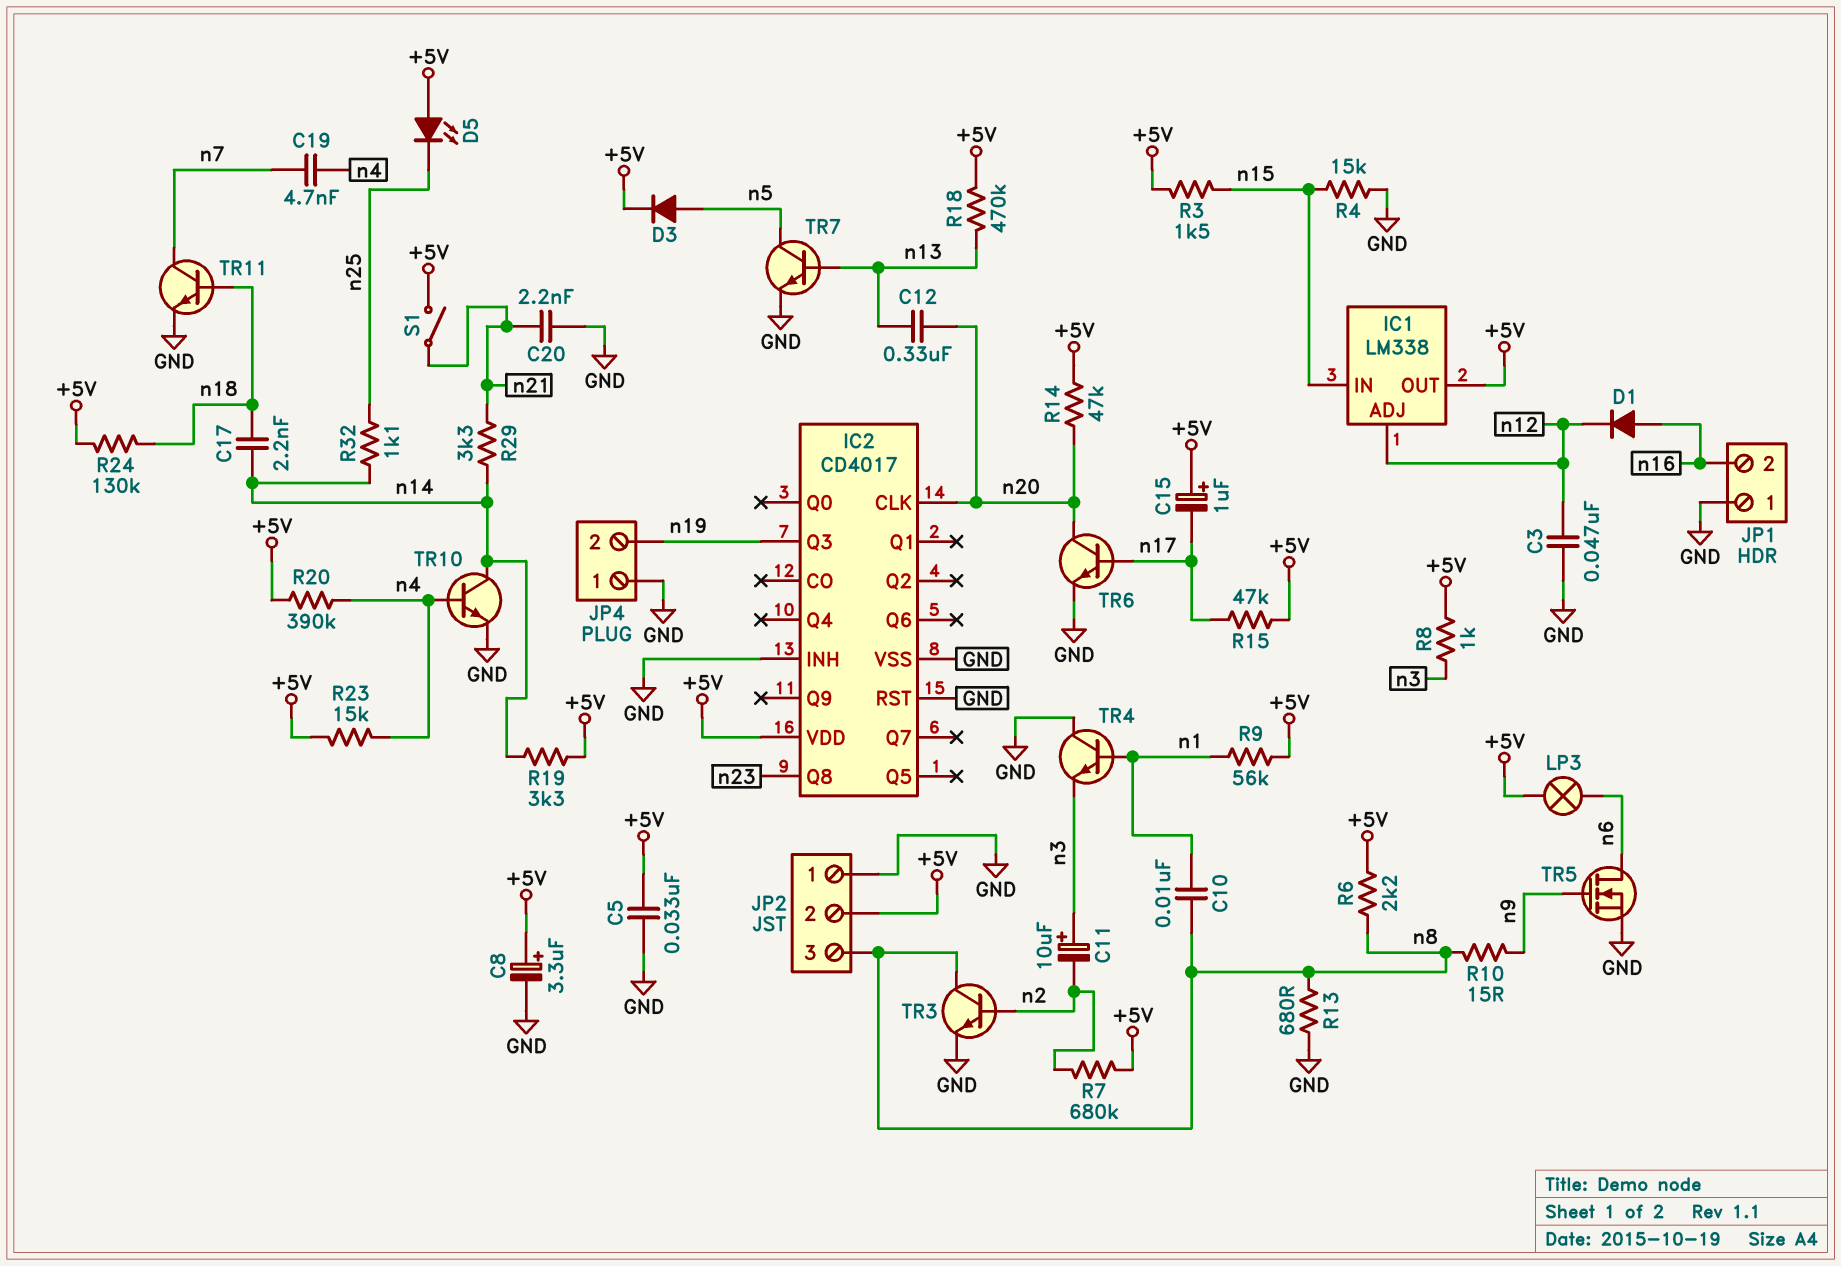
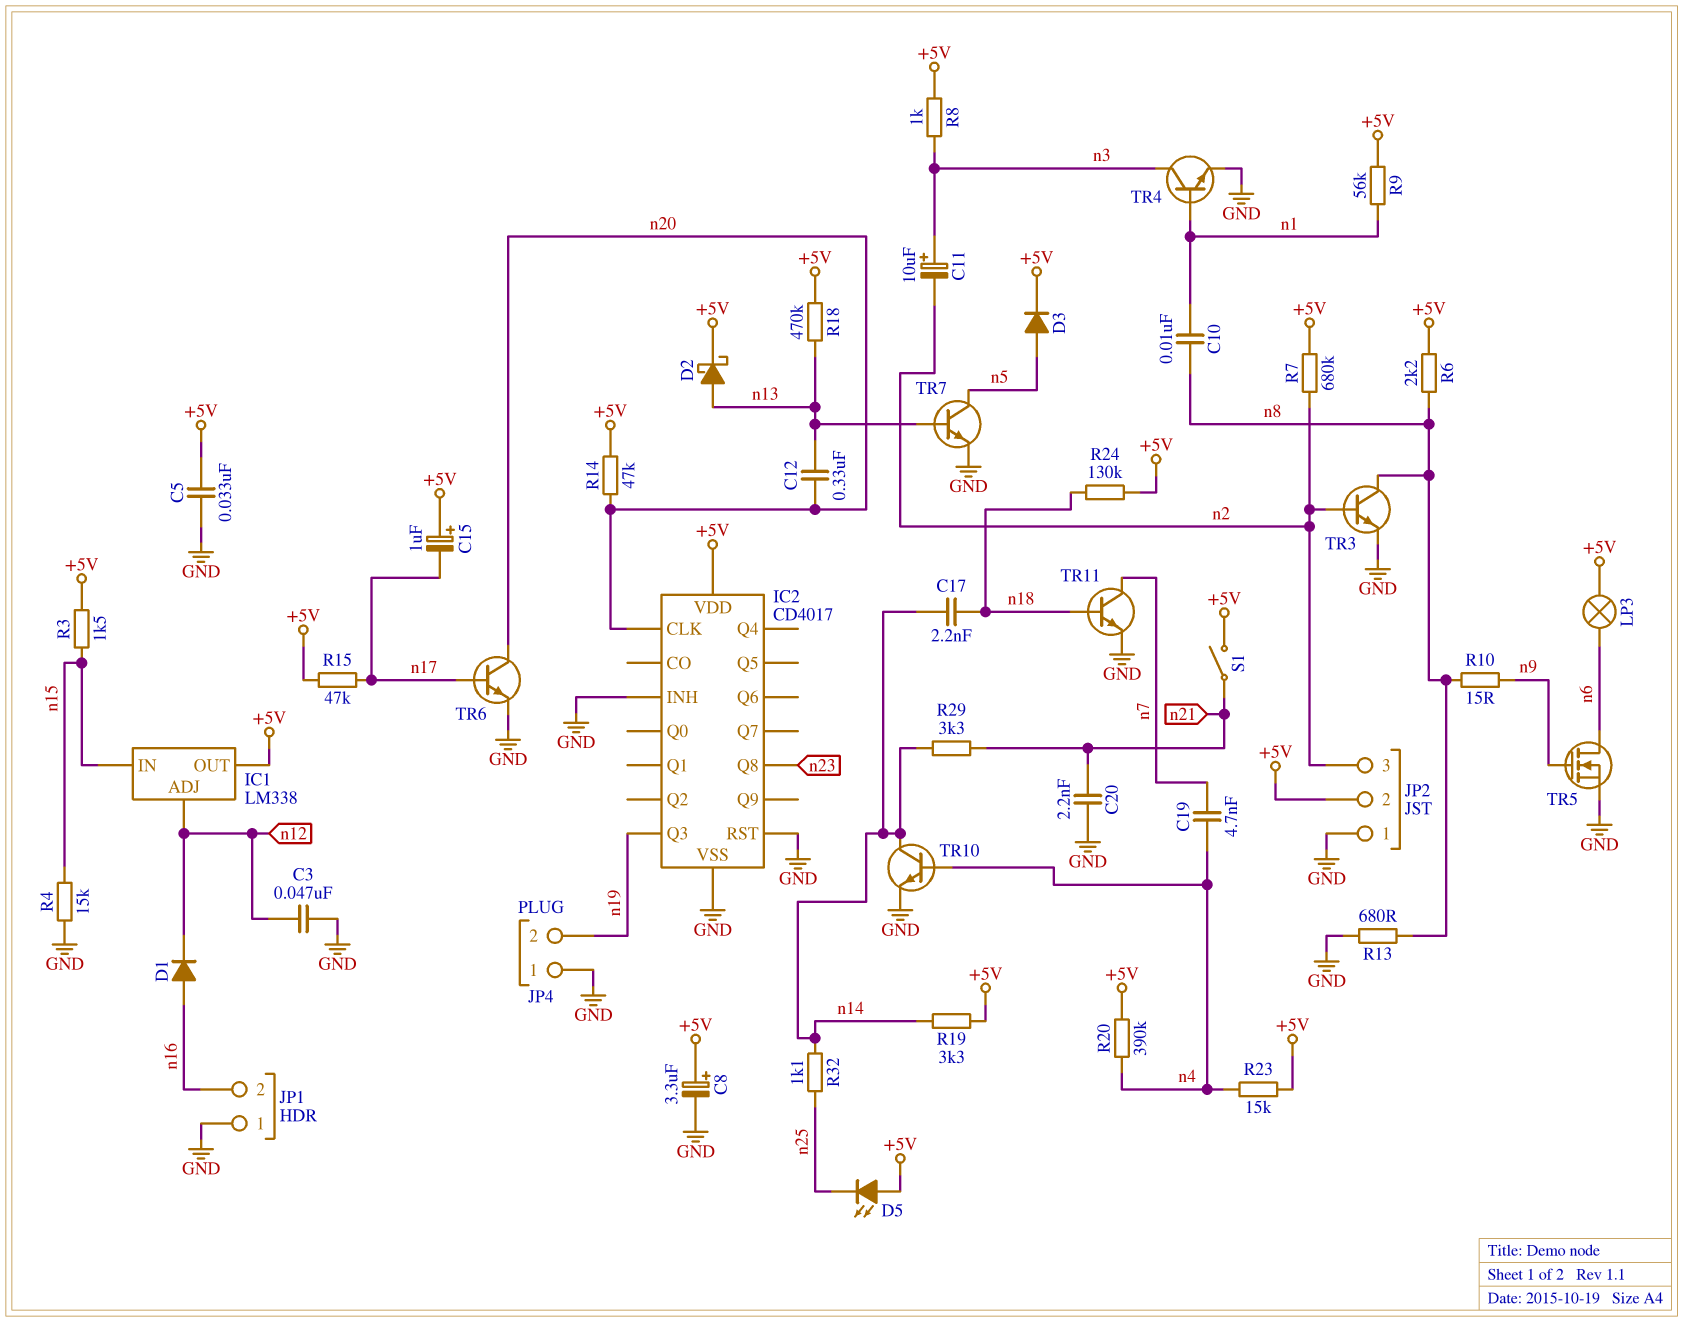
D2: none -> schottky (A n13, K +5V)
JP2 pin 3: n8 -> n2
TR4: NPN (B n1, C GND, E n3) -> NPN (B n1, C n3, E GND)

